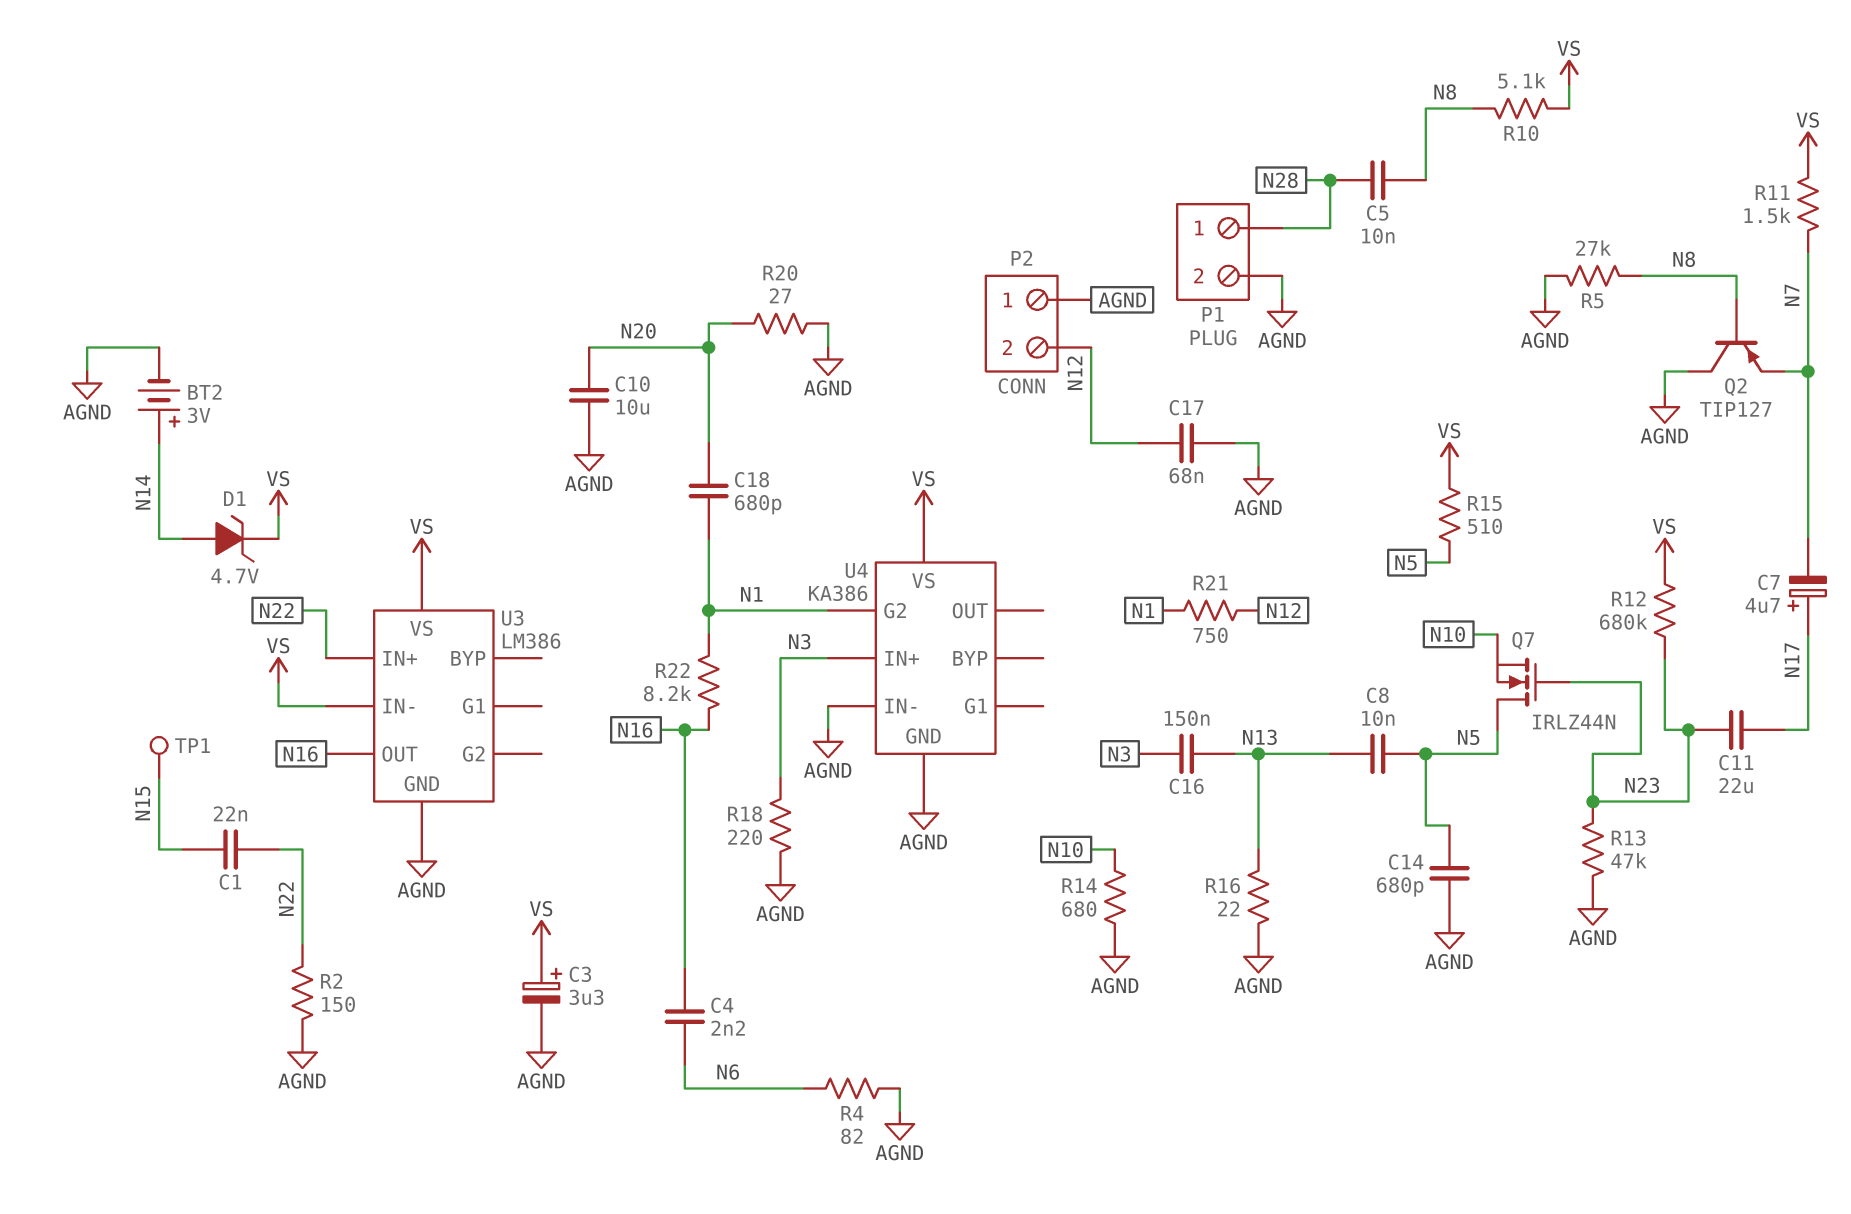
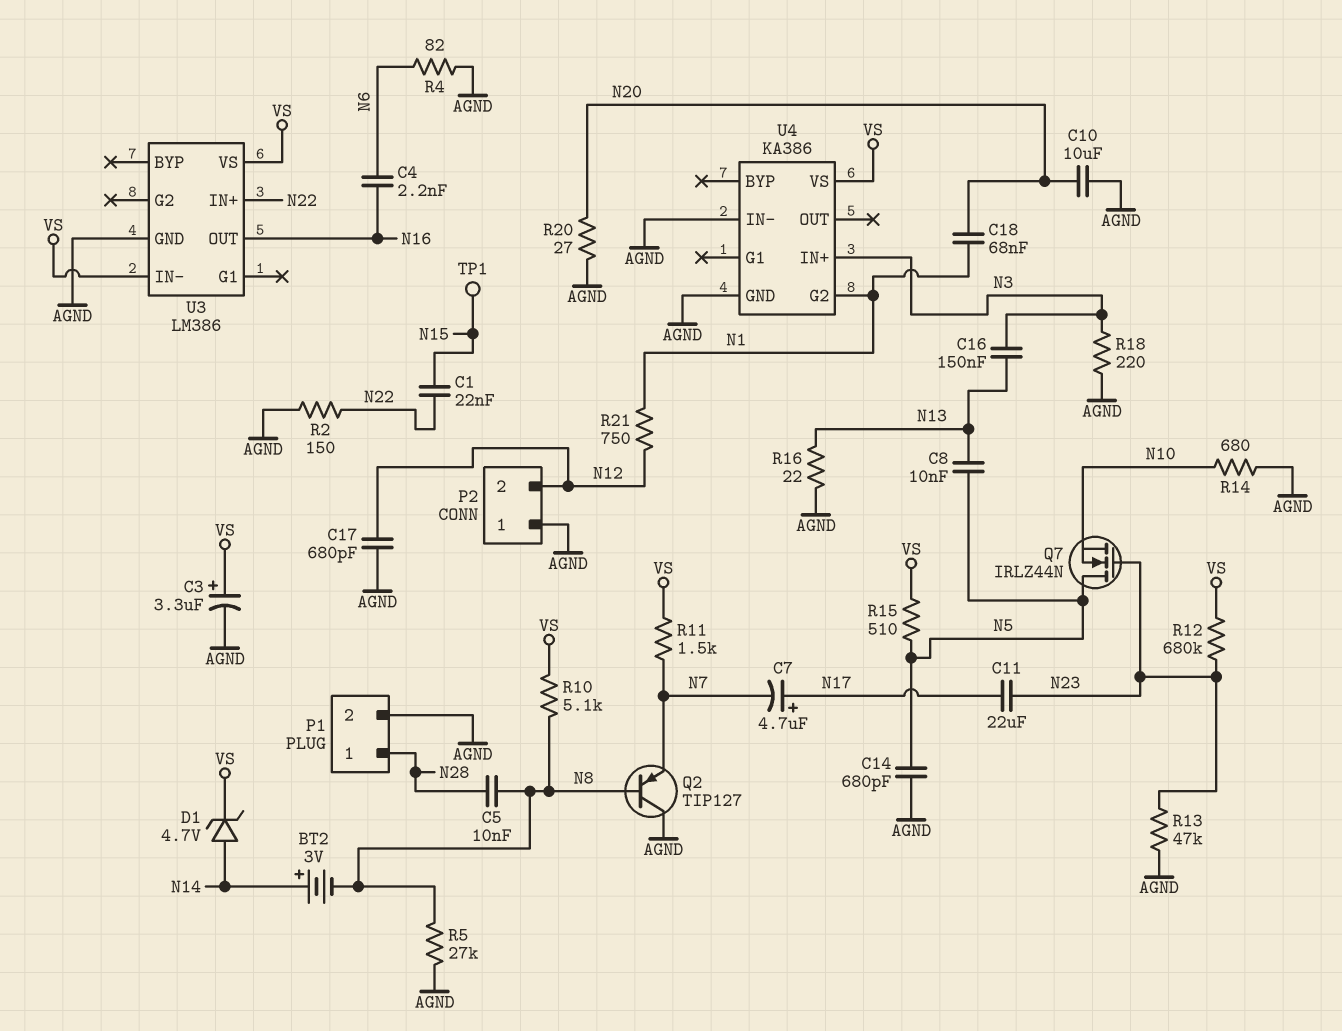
BT2: 3V (plus N14, minus AGND) -> 3V (plus N14, minus N8)
C17: 68nF (AGND, N12) -> 680pF (AGND, N12)
C18: 680pF (N1, N20) -> 68nF (N1, N20)
R22: 8.2k (N1, N16) -> none

